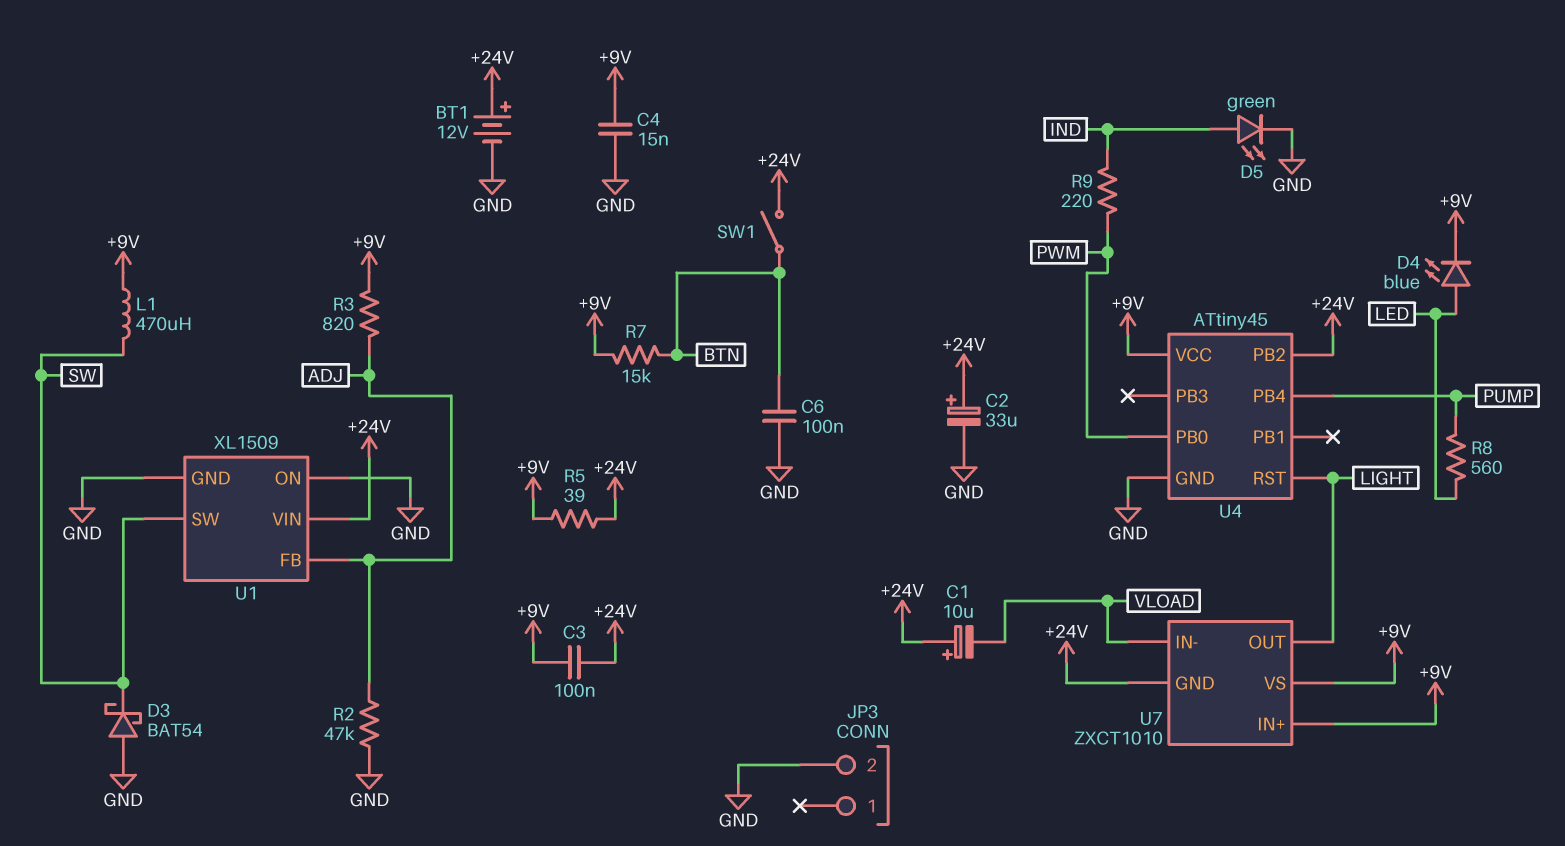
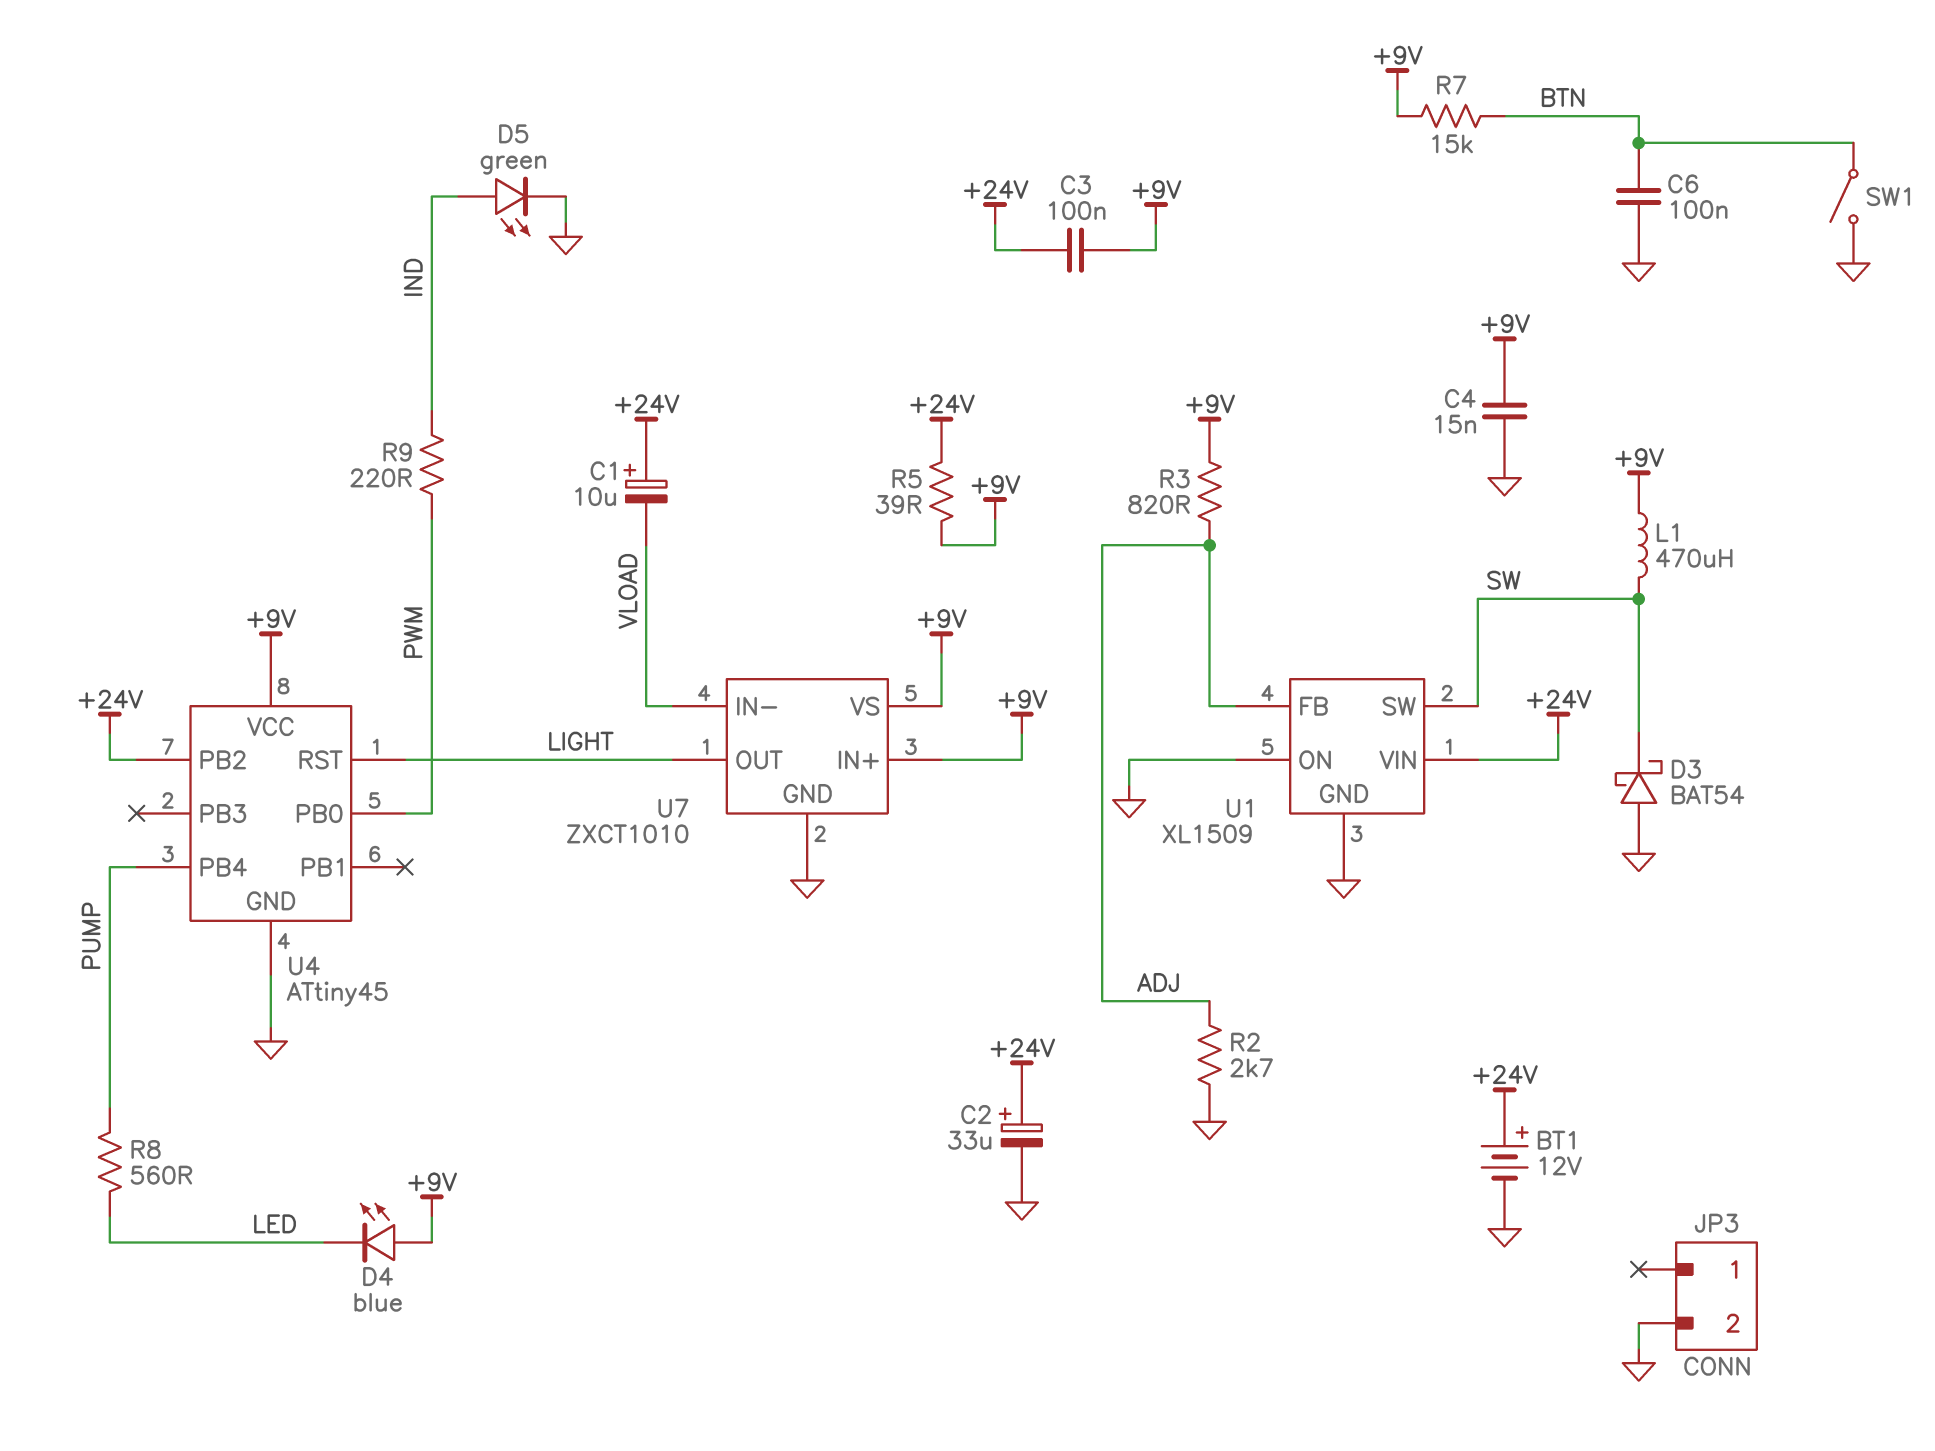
D4: LED blue (A LED, K +9V) -> LED blue (A +9V, K LED)
R2: 47k (ADJ, GND) -> 2.7k (ADJ, GND)
SW1: switch (+24V, BTN) -> switch (BTN, GND)
U7 pin GND: +24V -> GND

